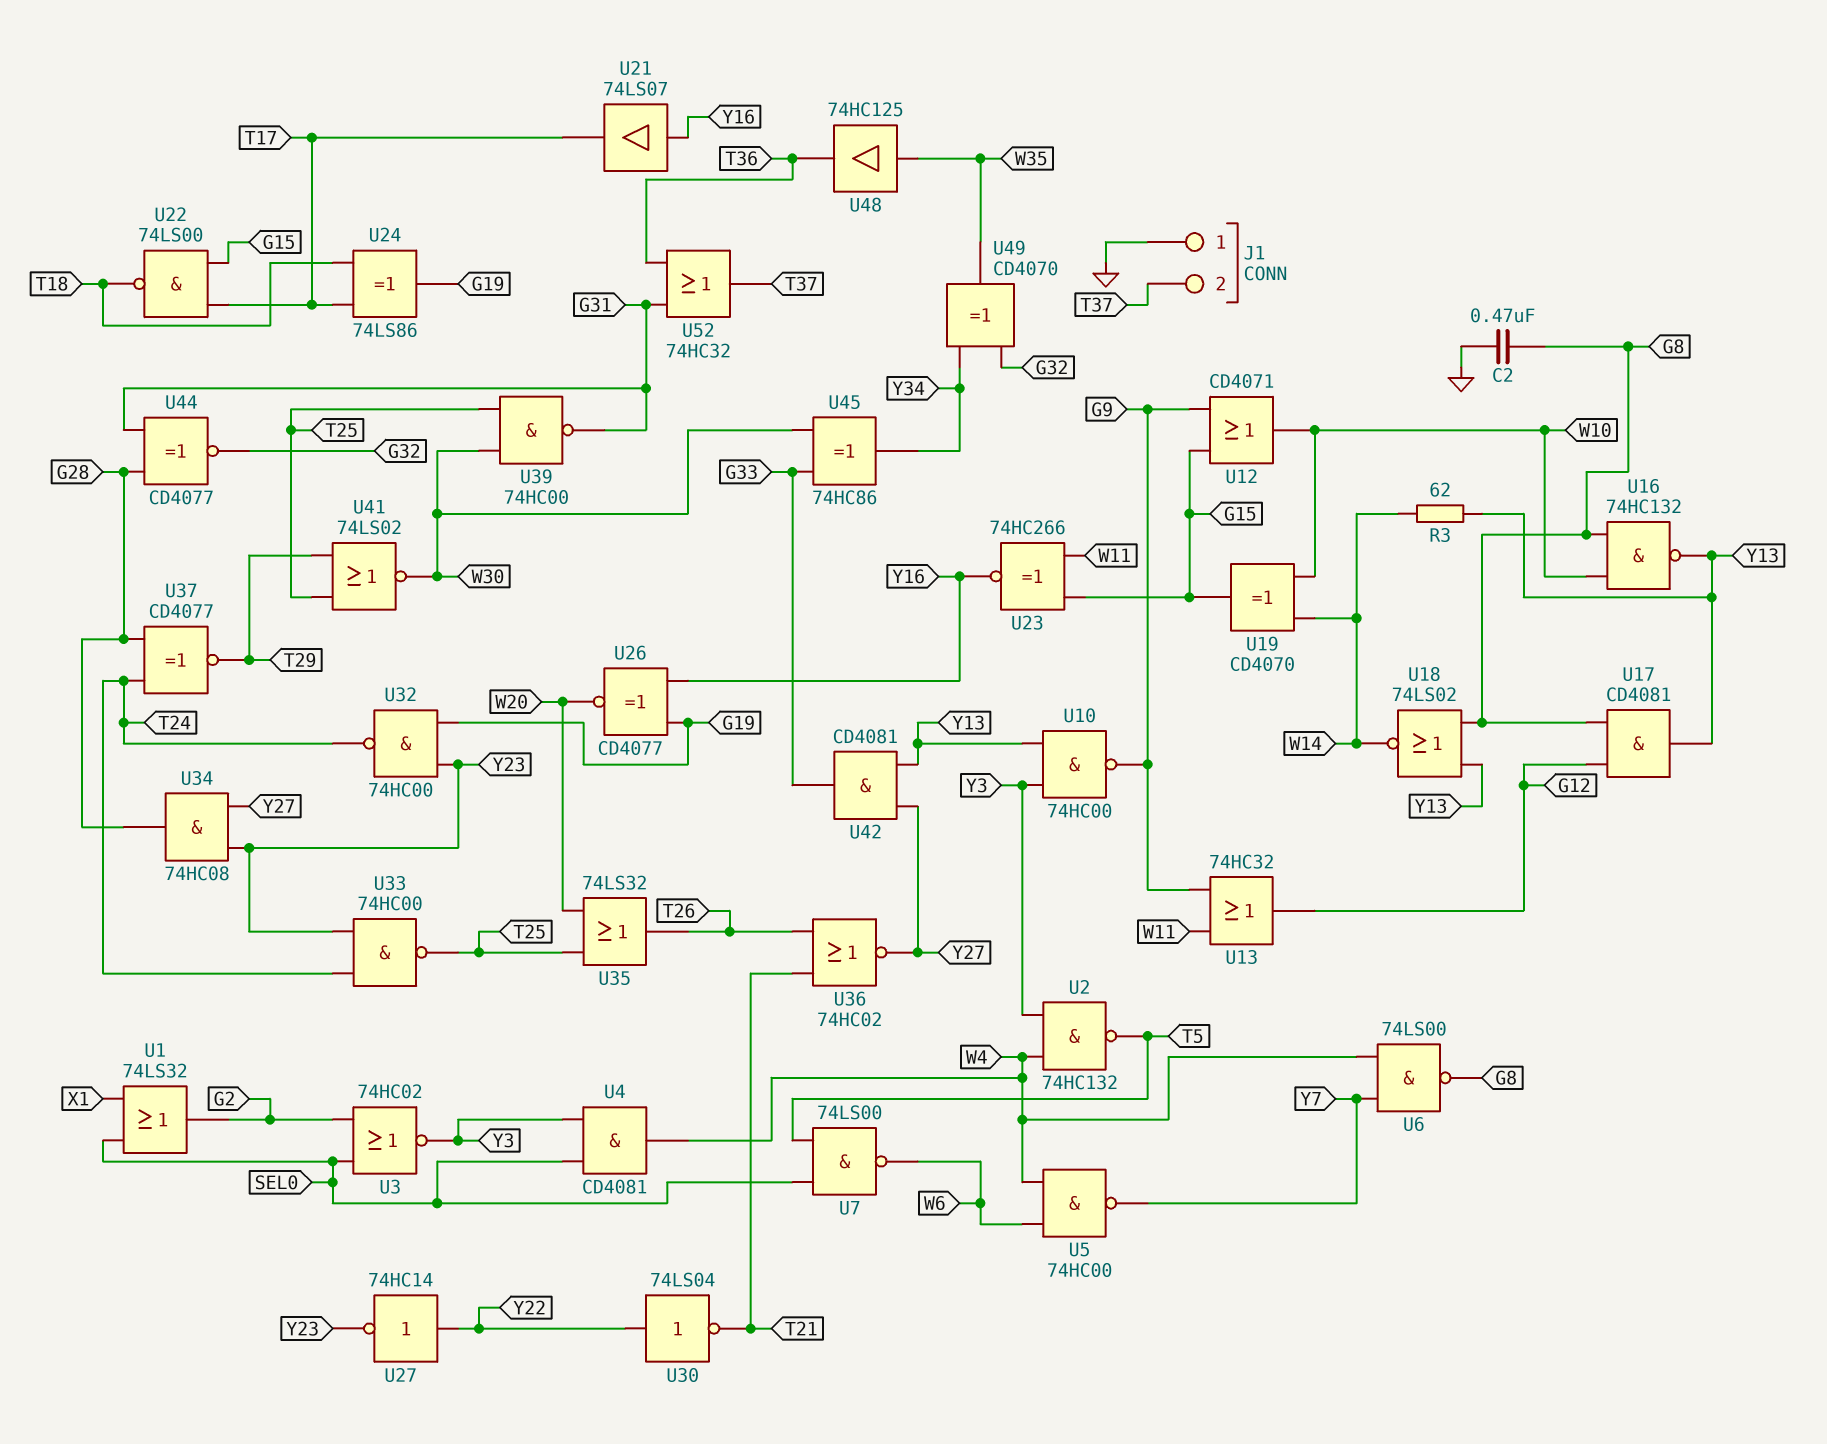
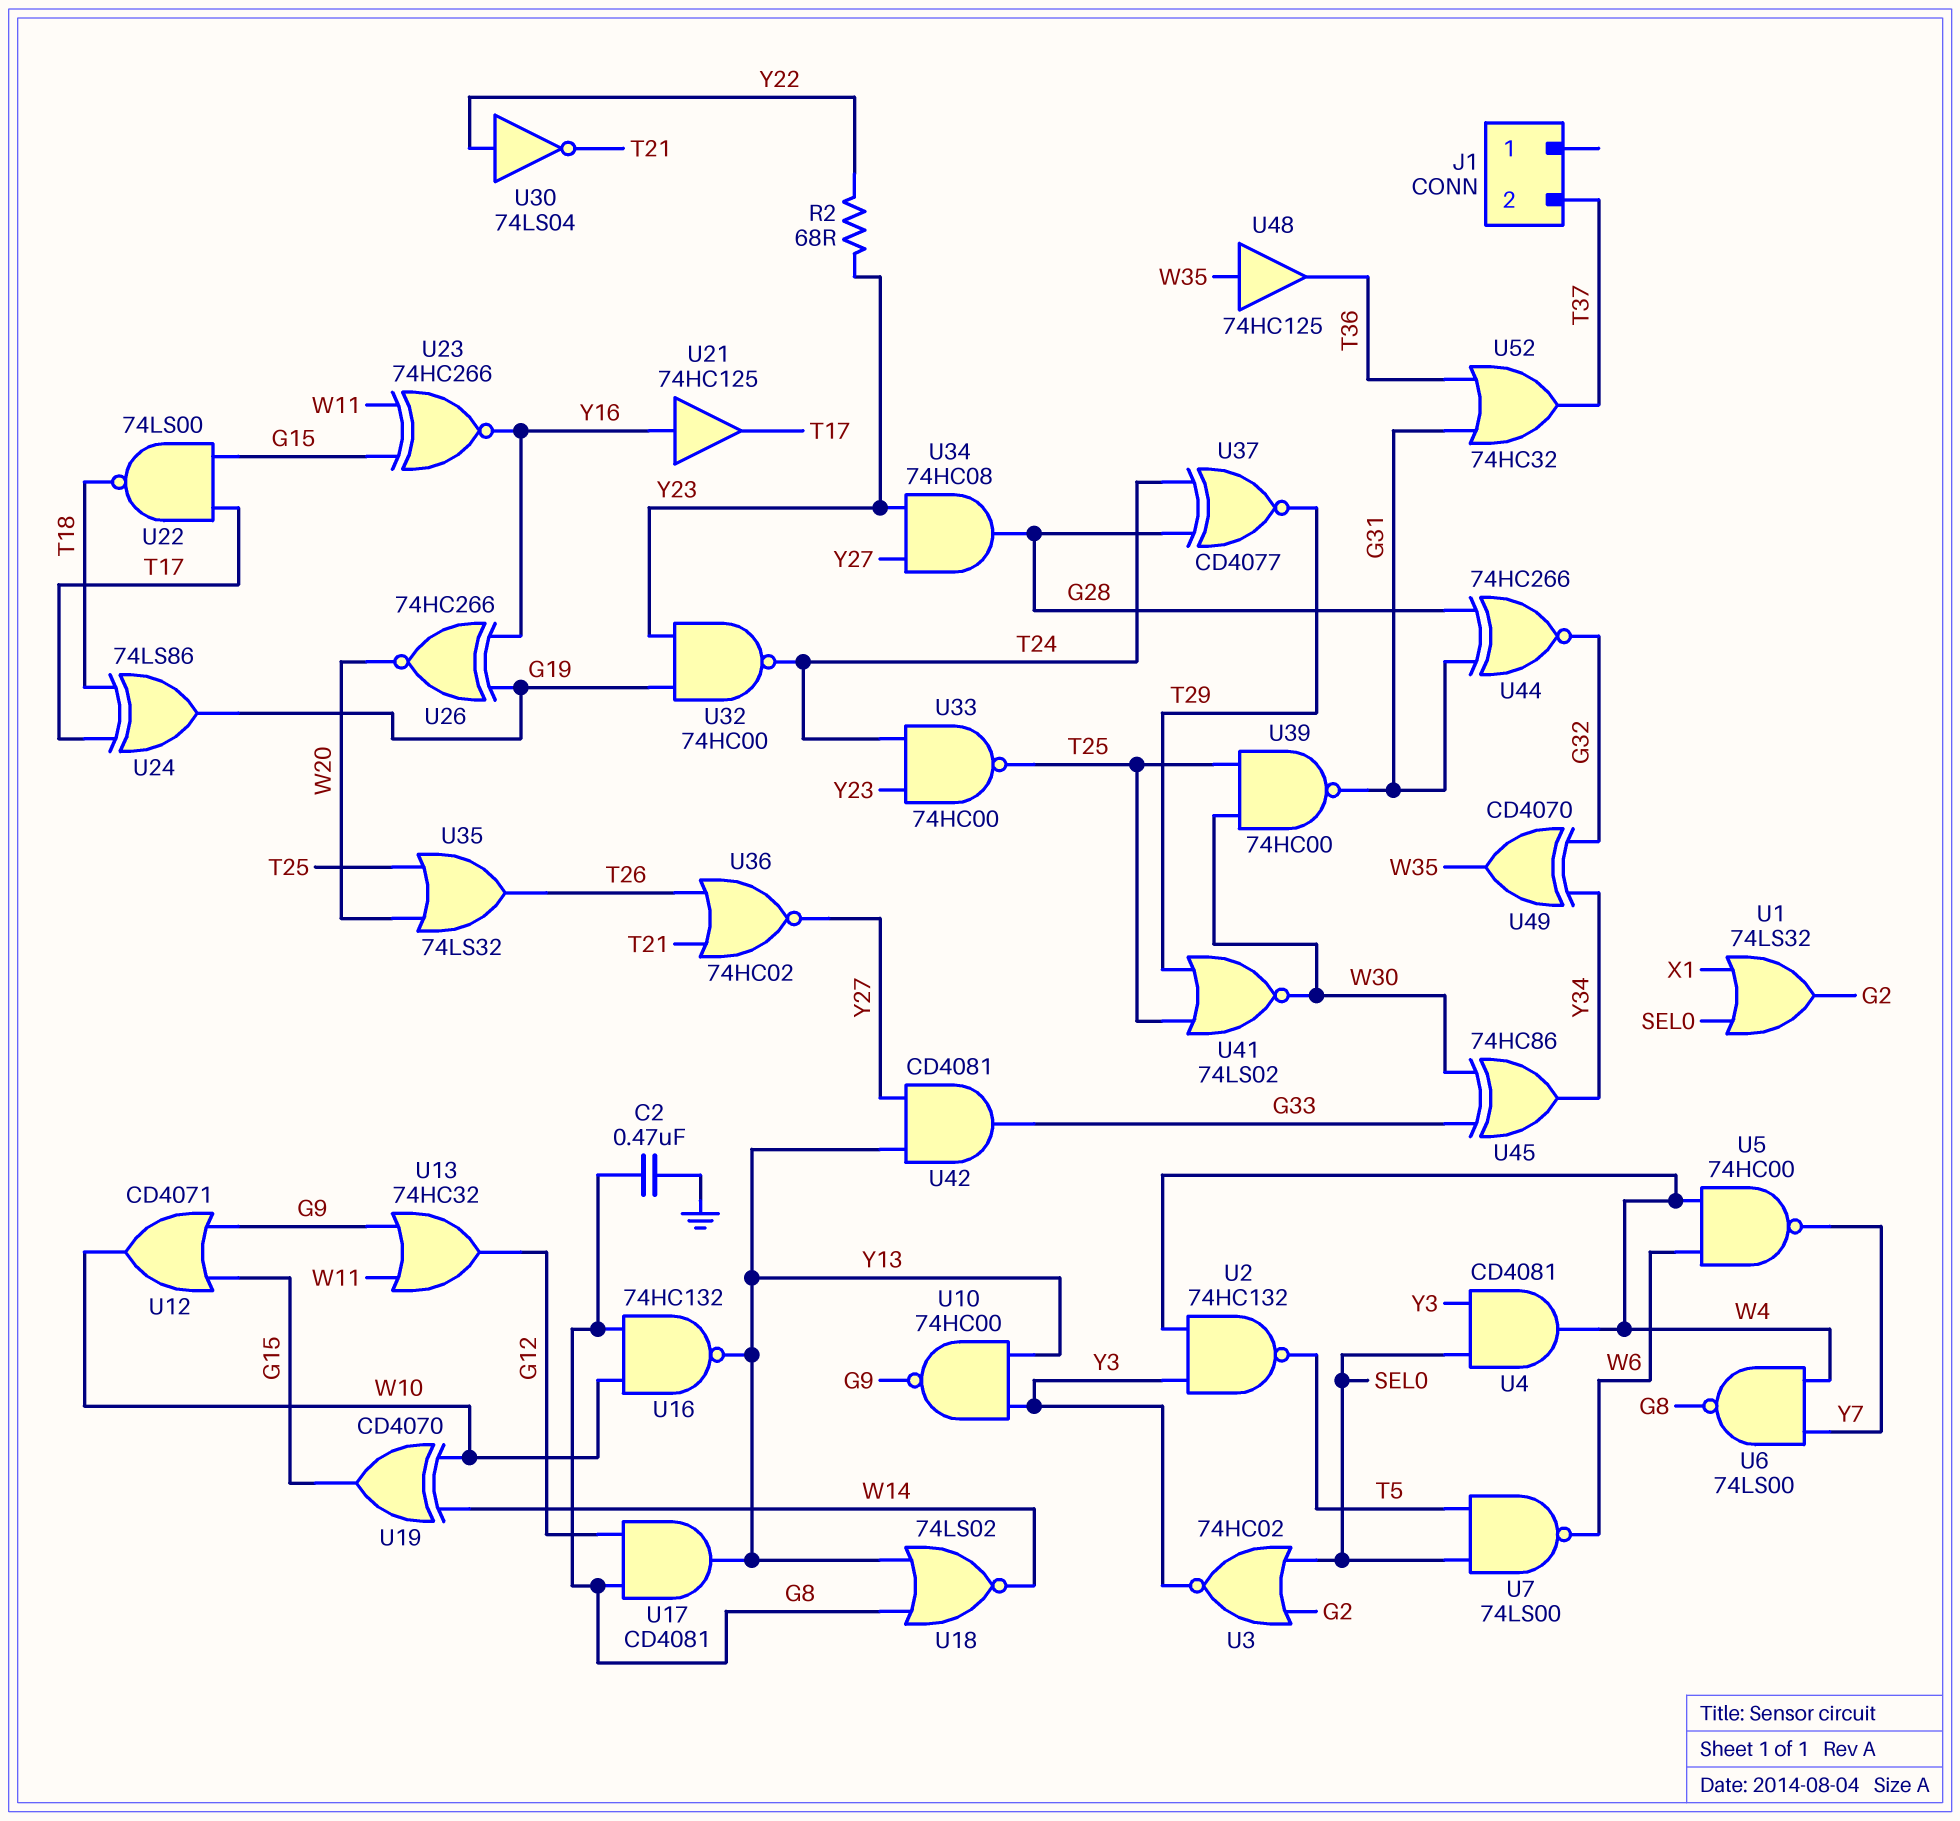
J1 pin 1: GND -> none
R2: none -> 68 (Y22, Y23)
R3: 62 (W14, Y13) -> none
U21: buffer 74LS07 (in Y16, out T17) -> buffer 74HC125 (in Y16, out T17)
U26: XNOR CD4077 (in G19, in Y16, out W20) -> XNOR 74HC266 (in G19, in Y16, out W20)
U27: NOT 74HC14 (in Y22, out Y23) -> none
U44: XNOR CD4077 (in G28, in G31, out G32) -> XNOR 74HC266 (in G28, in G31, out G32)

